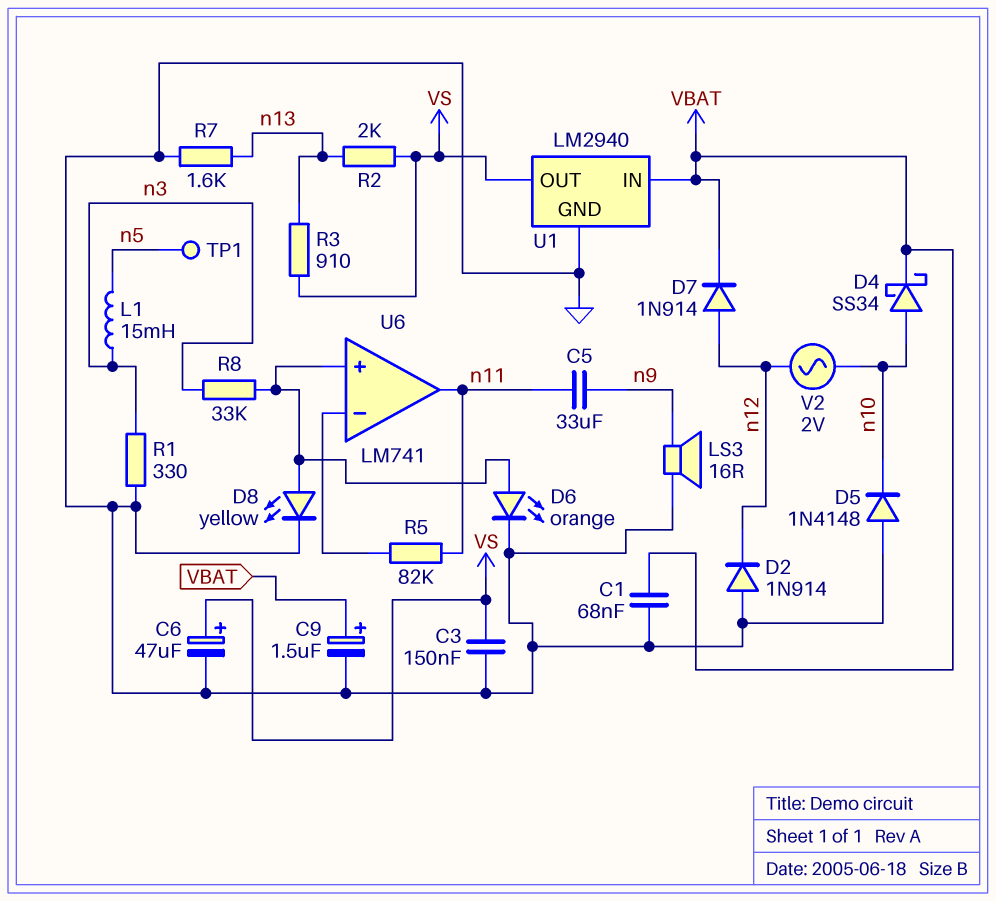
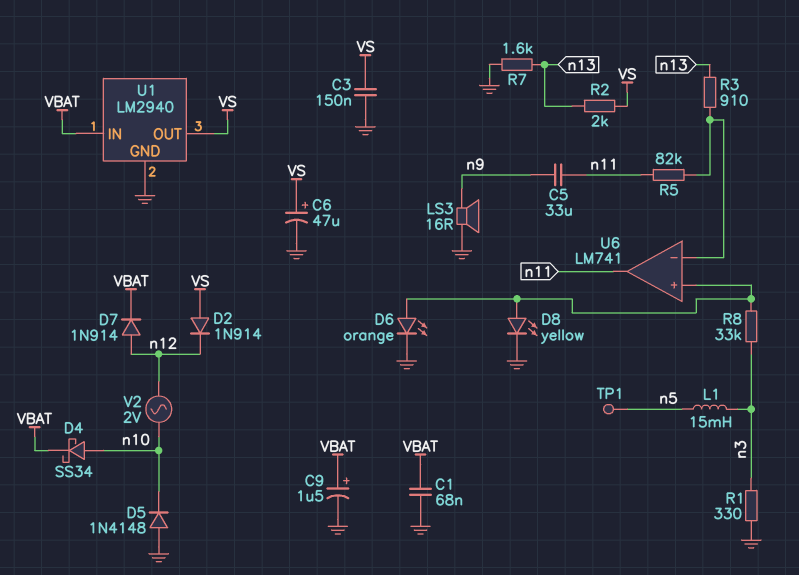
D2: diode 1N914 (A GND, K n12) -> diode 1N914 (A VS, K n12)
R3: 910 (VS, n13) -> 910 (U6/in-, n13)

